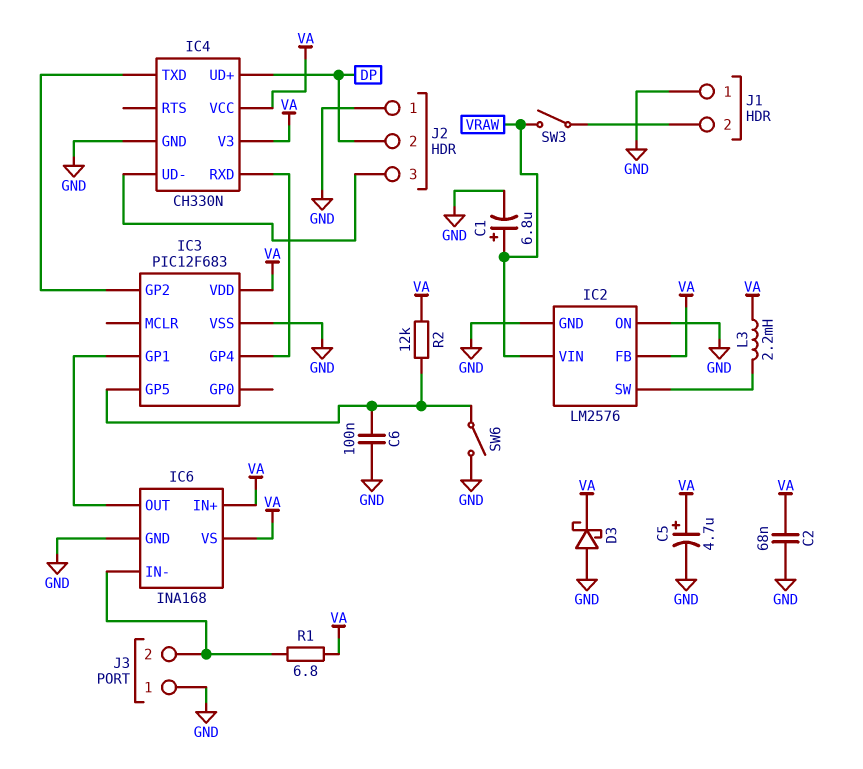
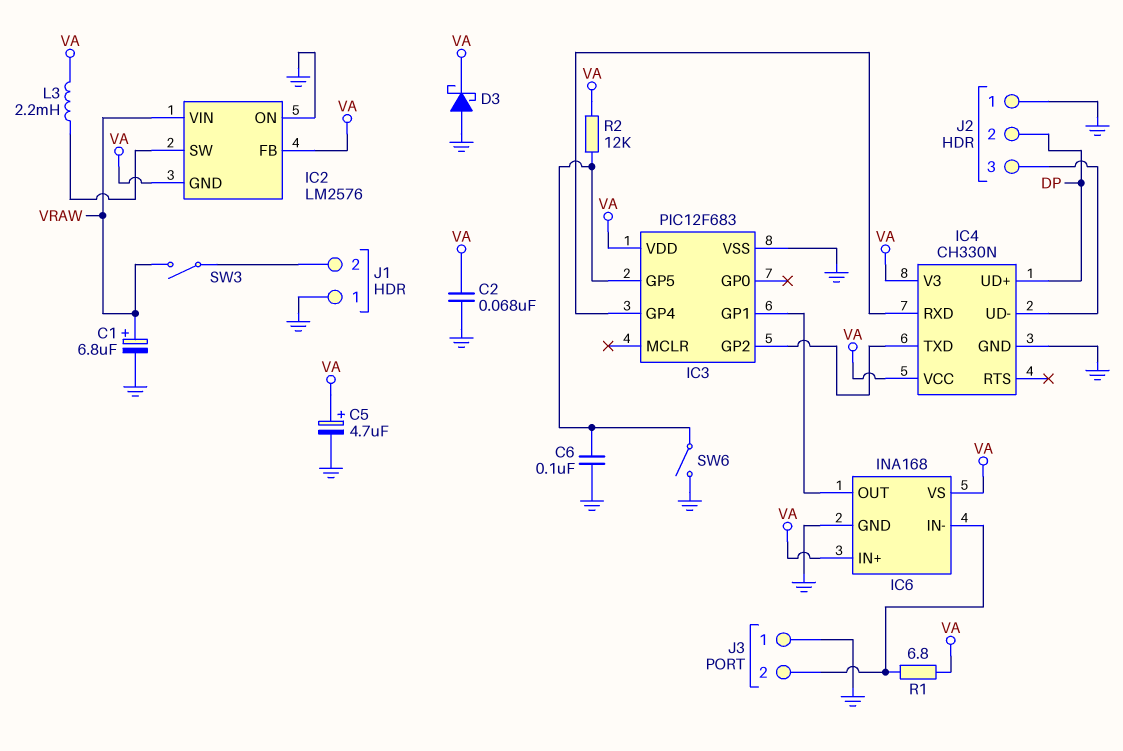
IC2 pin GND: GND -> VA

